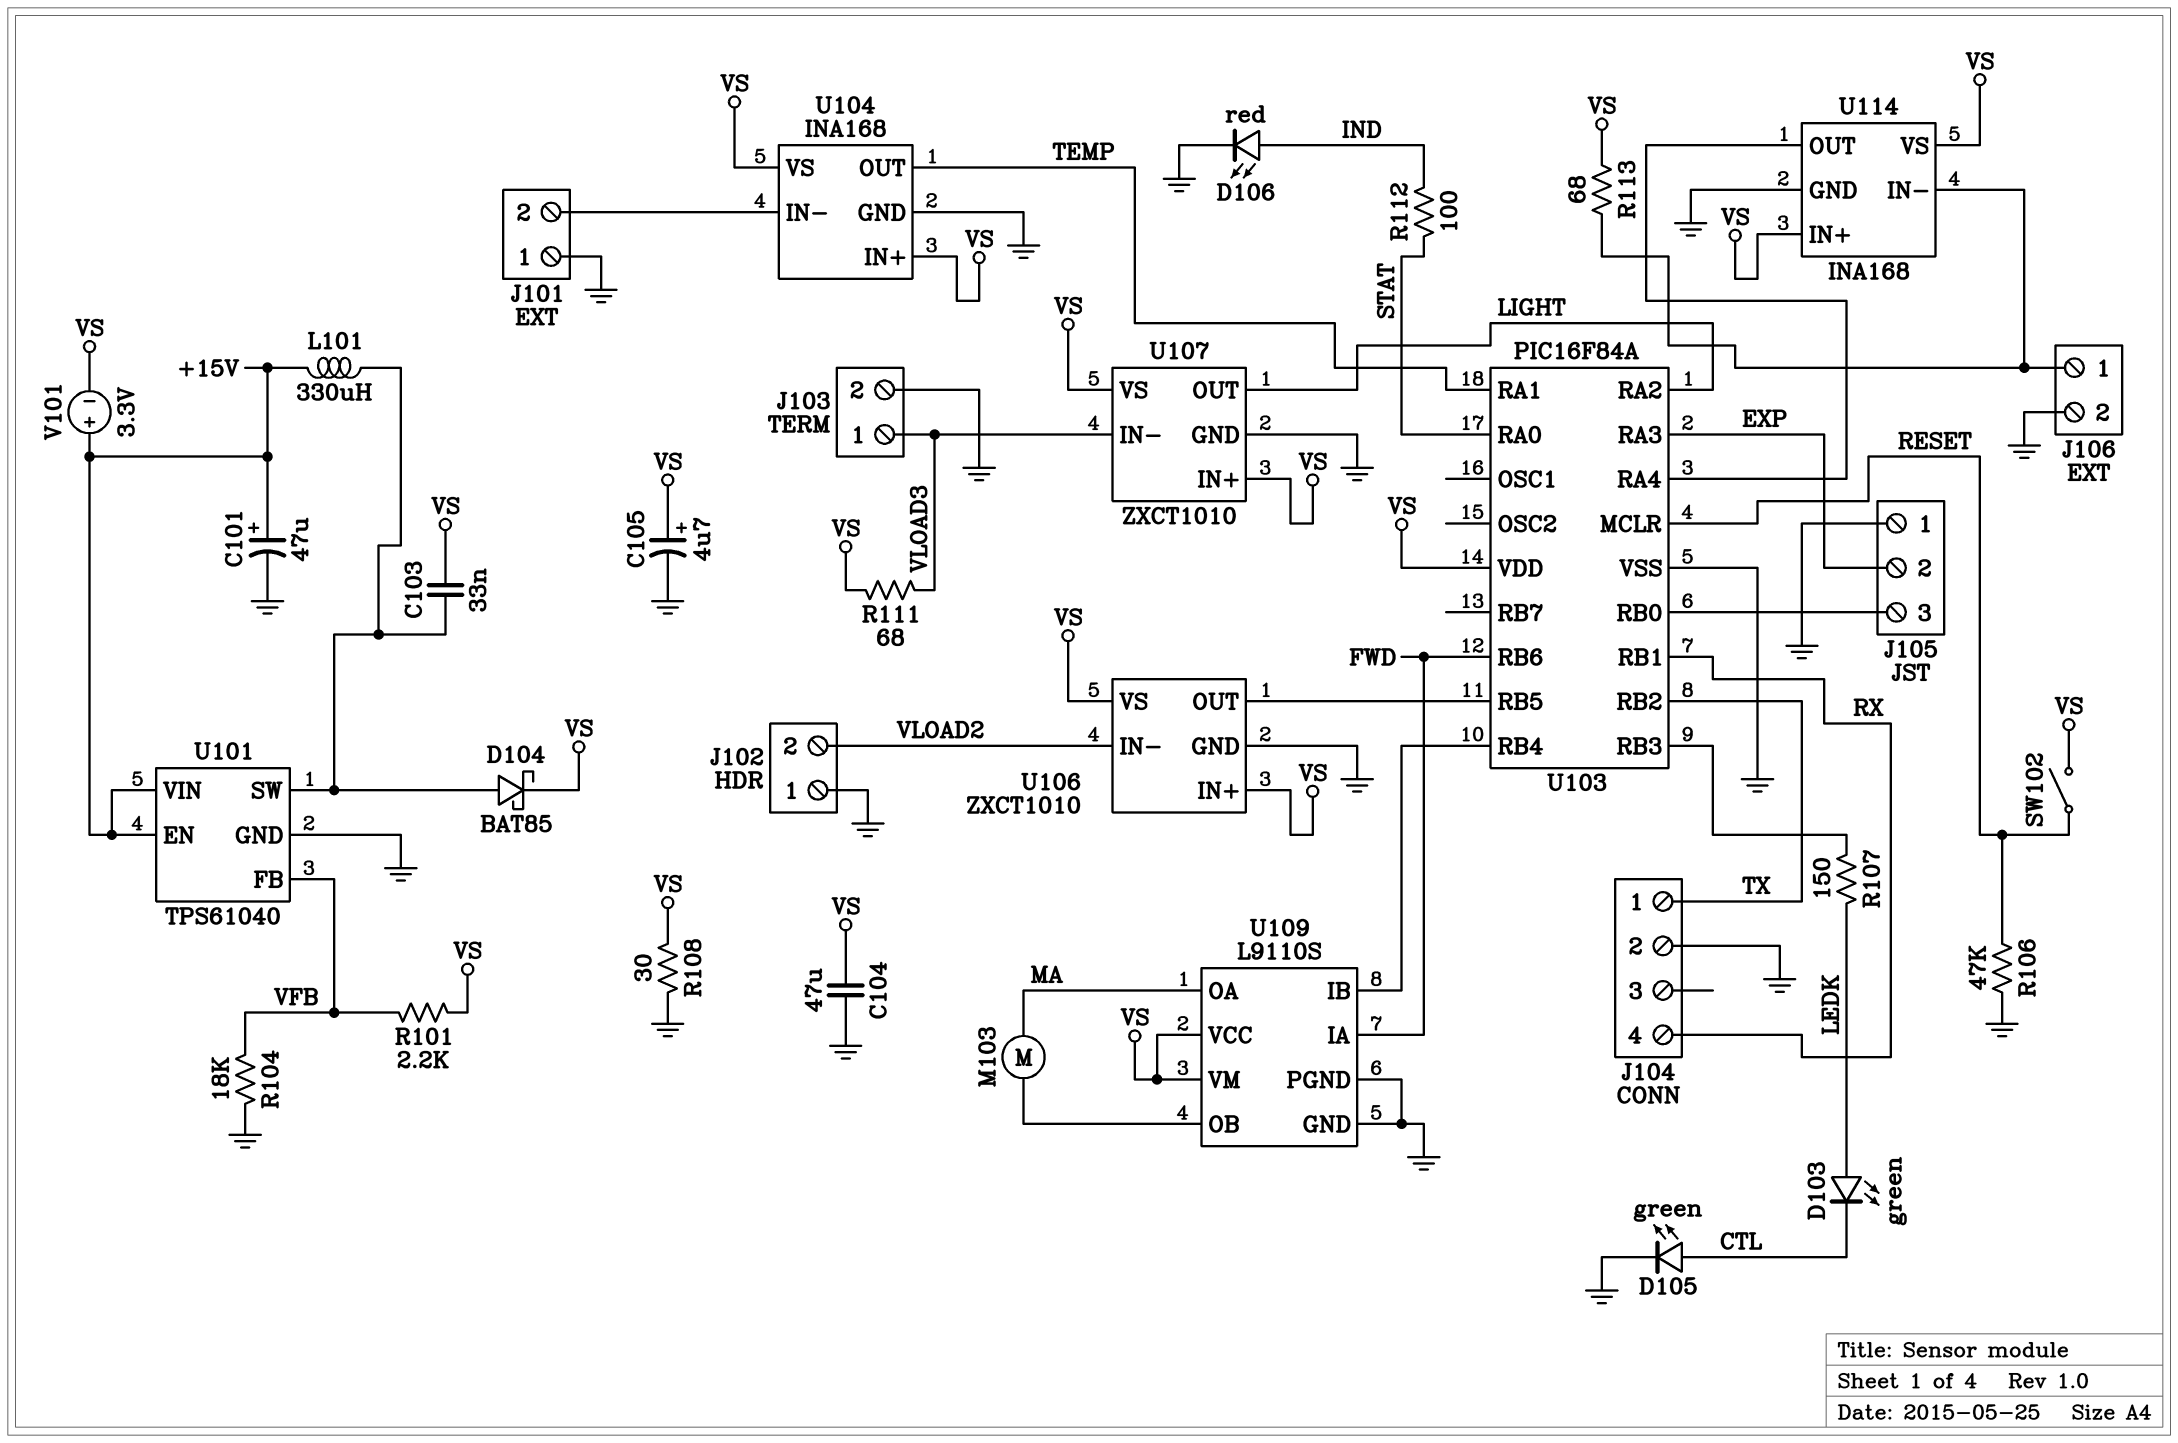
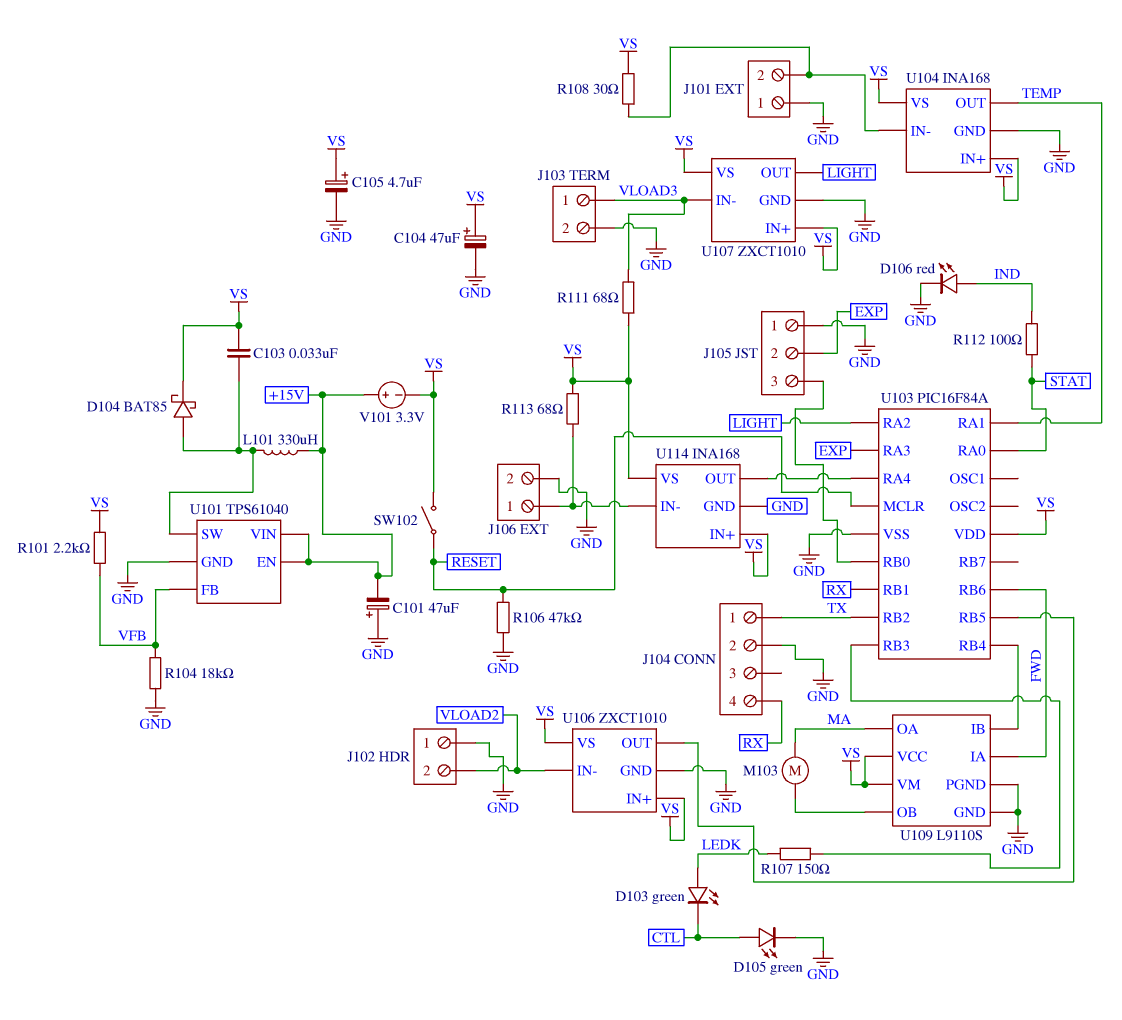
C101: 47uF (plus +15V, minus GND) -> 47uF (plus GND, minus +15V)
C104: 47uF (GND, VS) -> 47uF (plus VS, minus GND)
R108: 30 (GND, VS) -> 30 (J101/2, VS)

